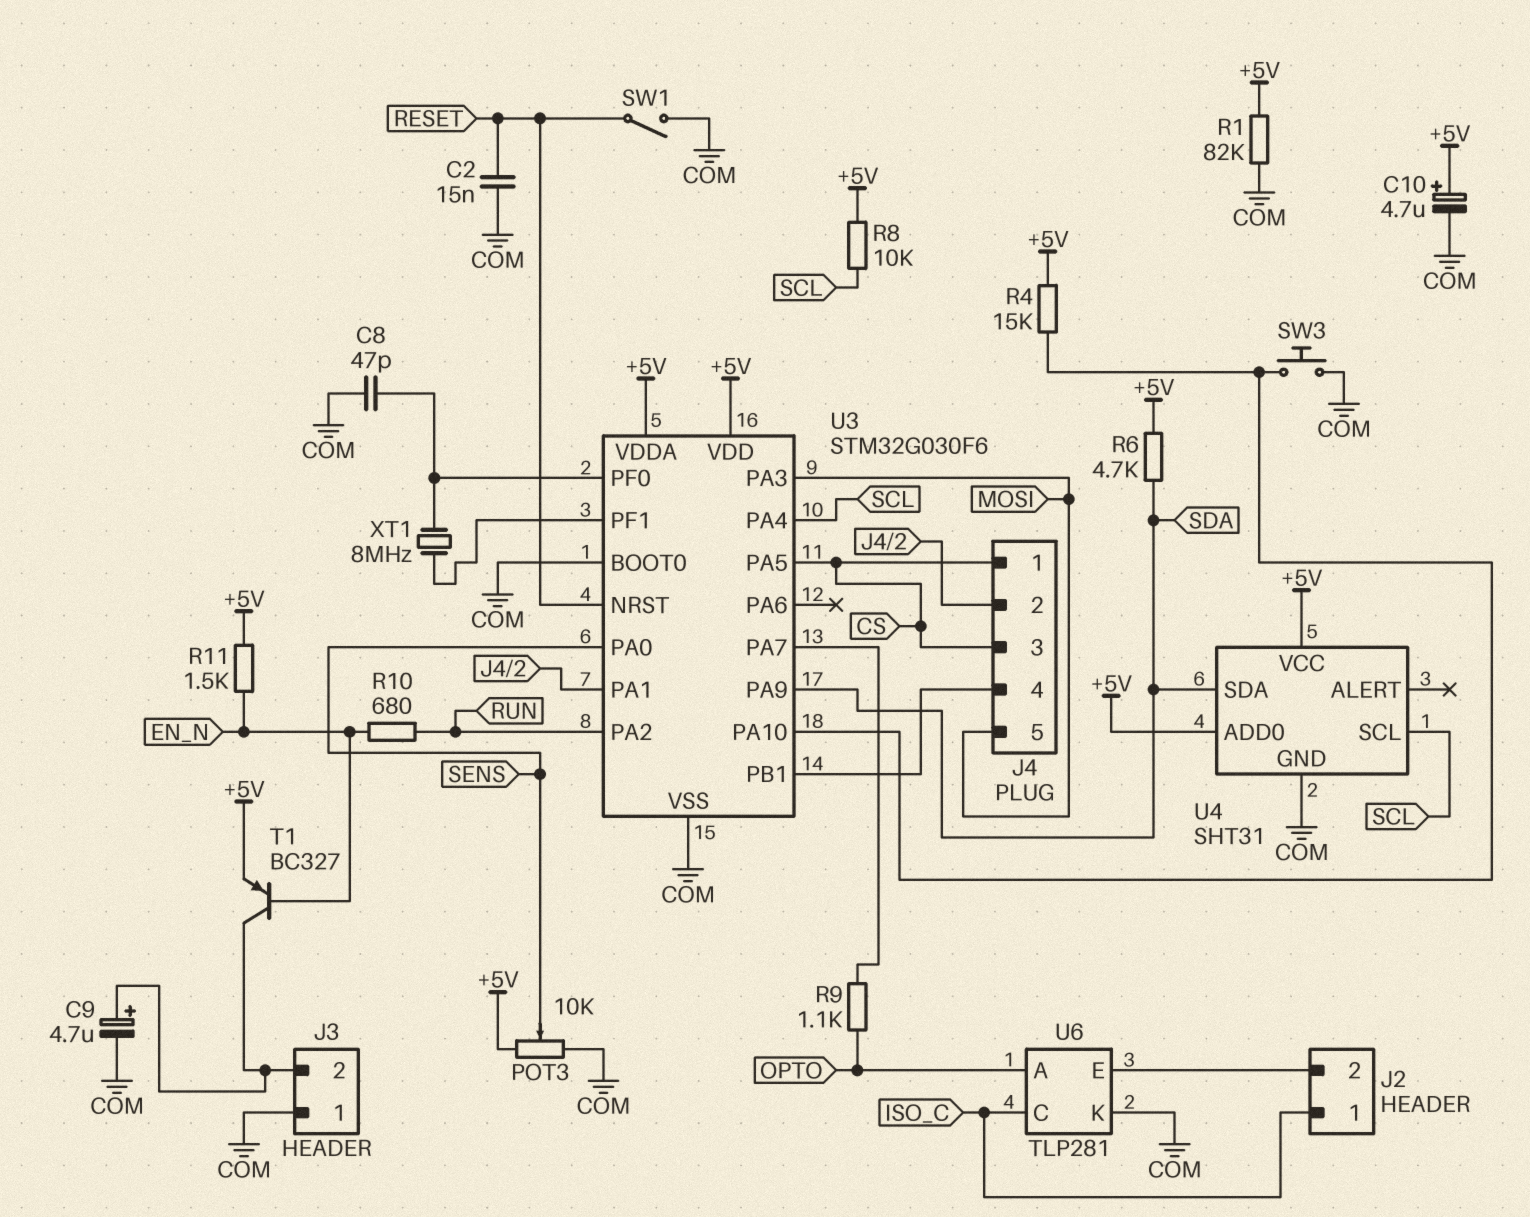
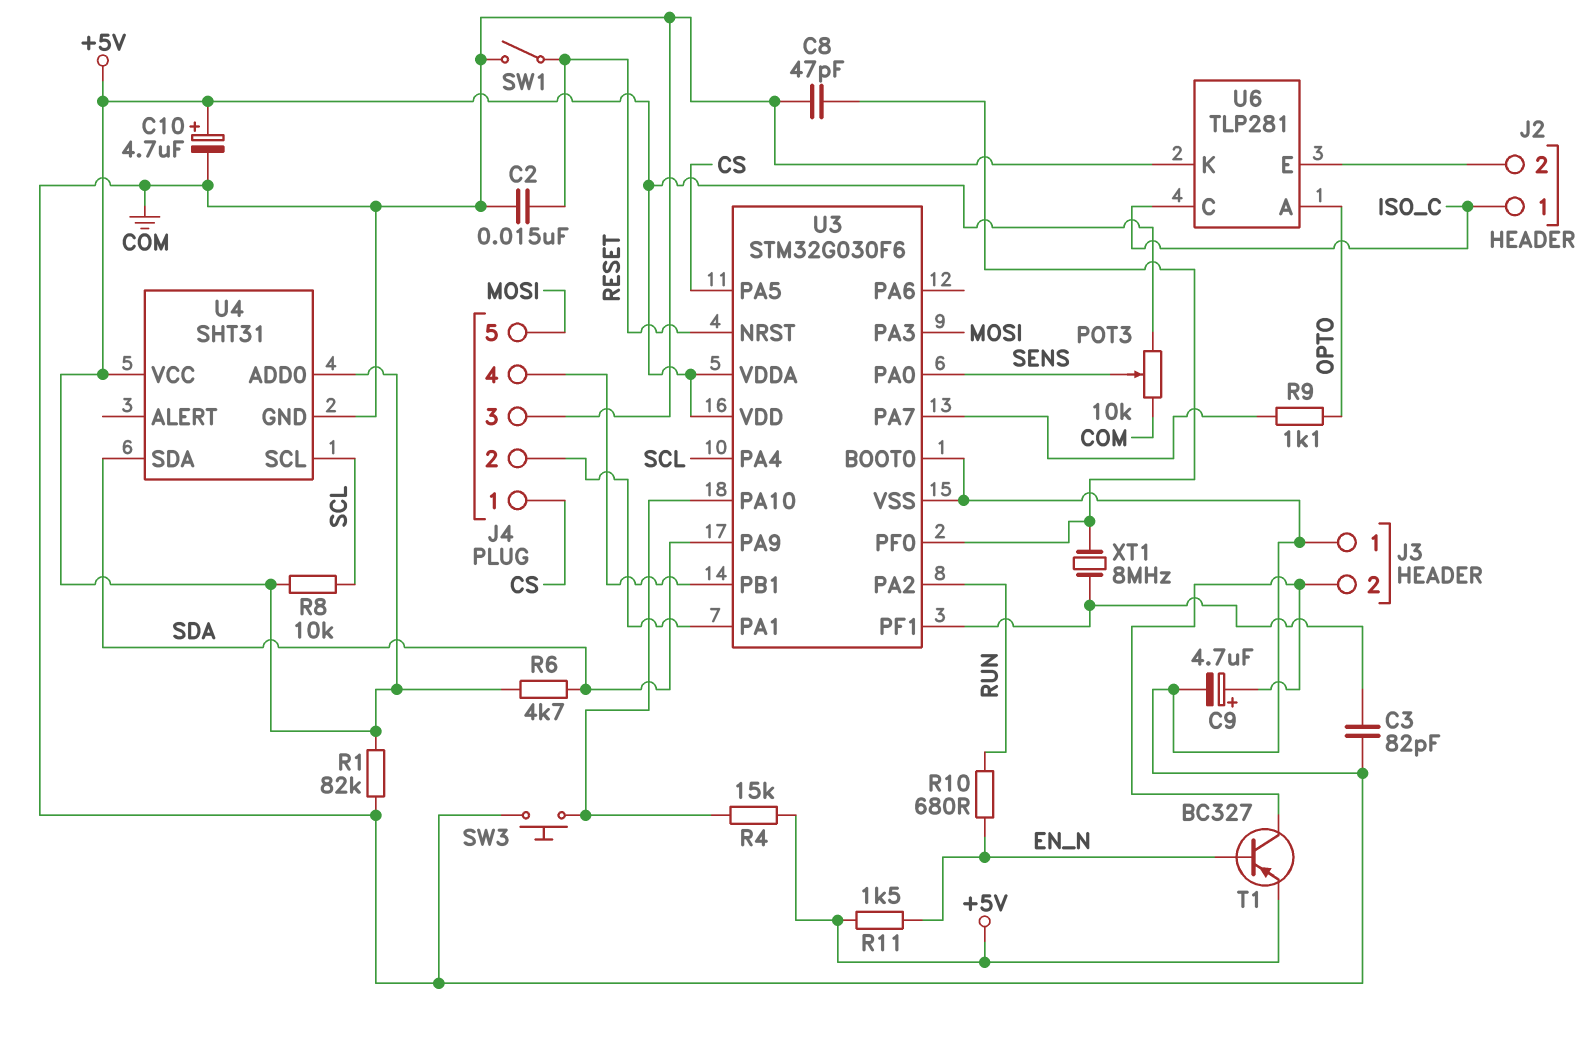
C3: none -> 82pF (COM, U3/PF1)
J4 pin 3: CS -> COM

